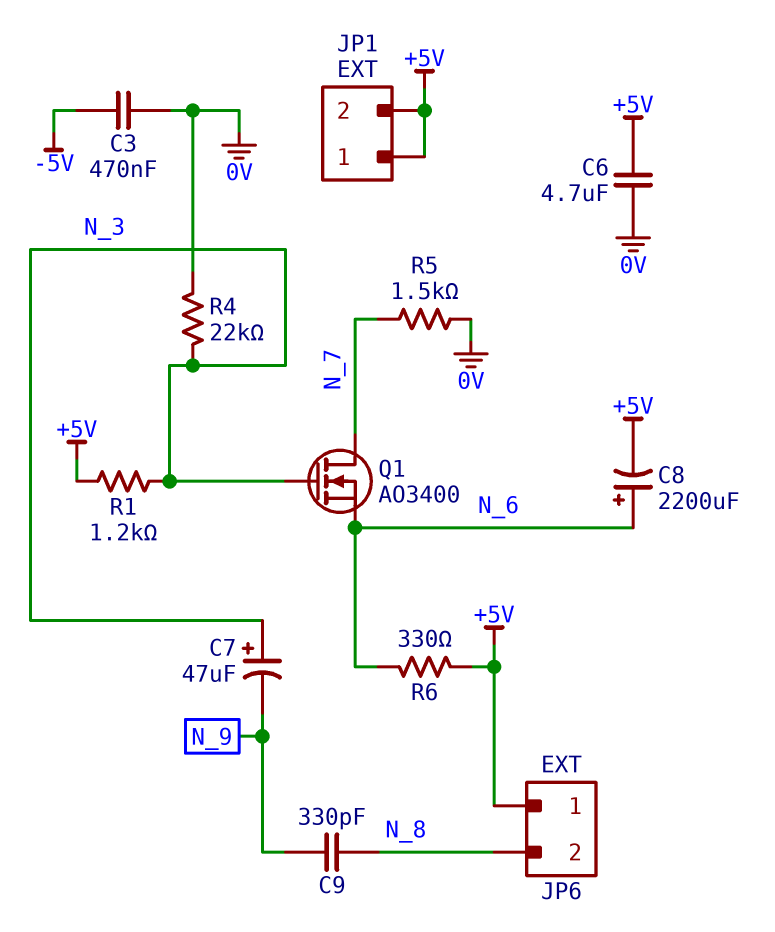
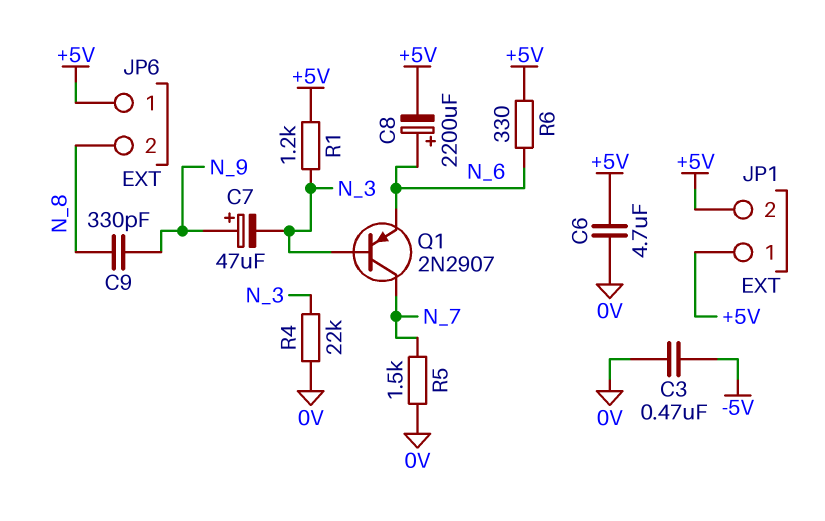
C7: 47uF (plus N_3, minus N_9) -> 47uF (plus N_9, minus N_3)
Q1: NMOS AO3400 (G N_3, D N_7, S N_6) -> PNP 2N2907 (B N_3, C N_7, E N_6)

